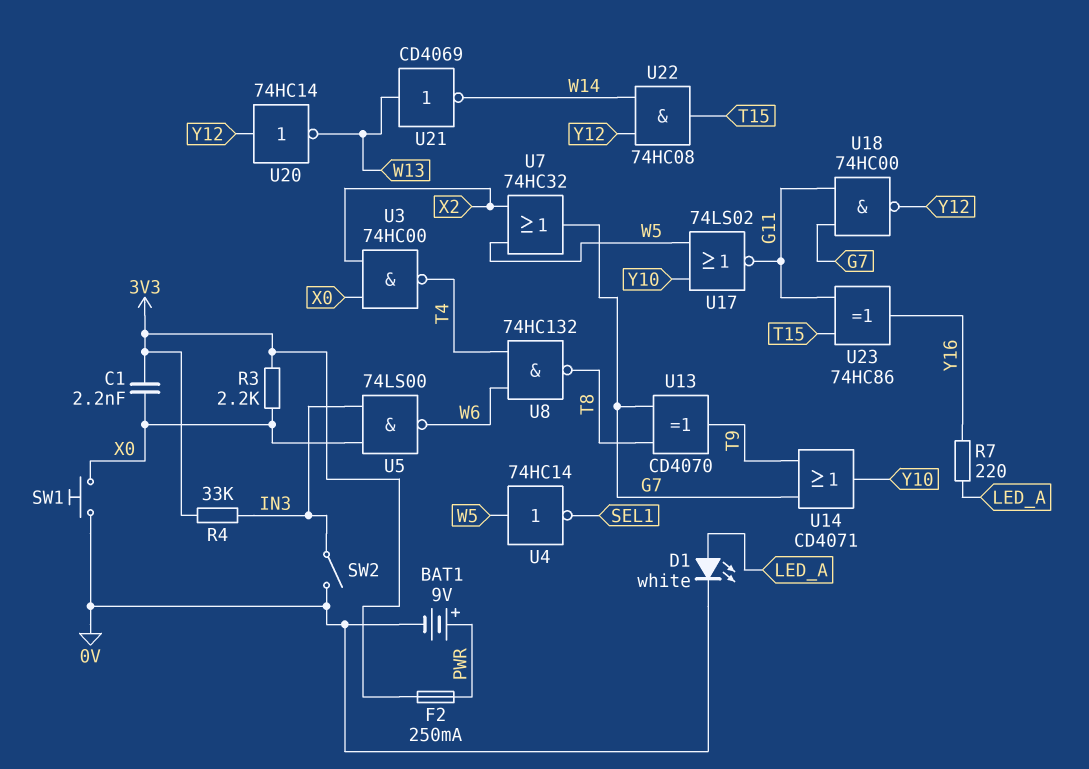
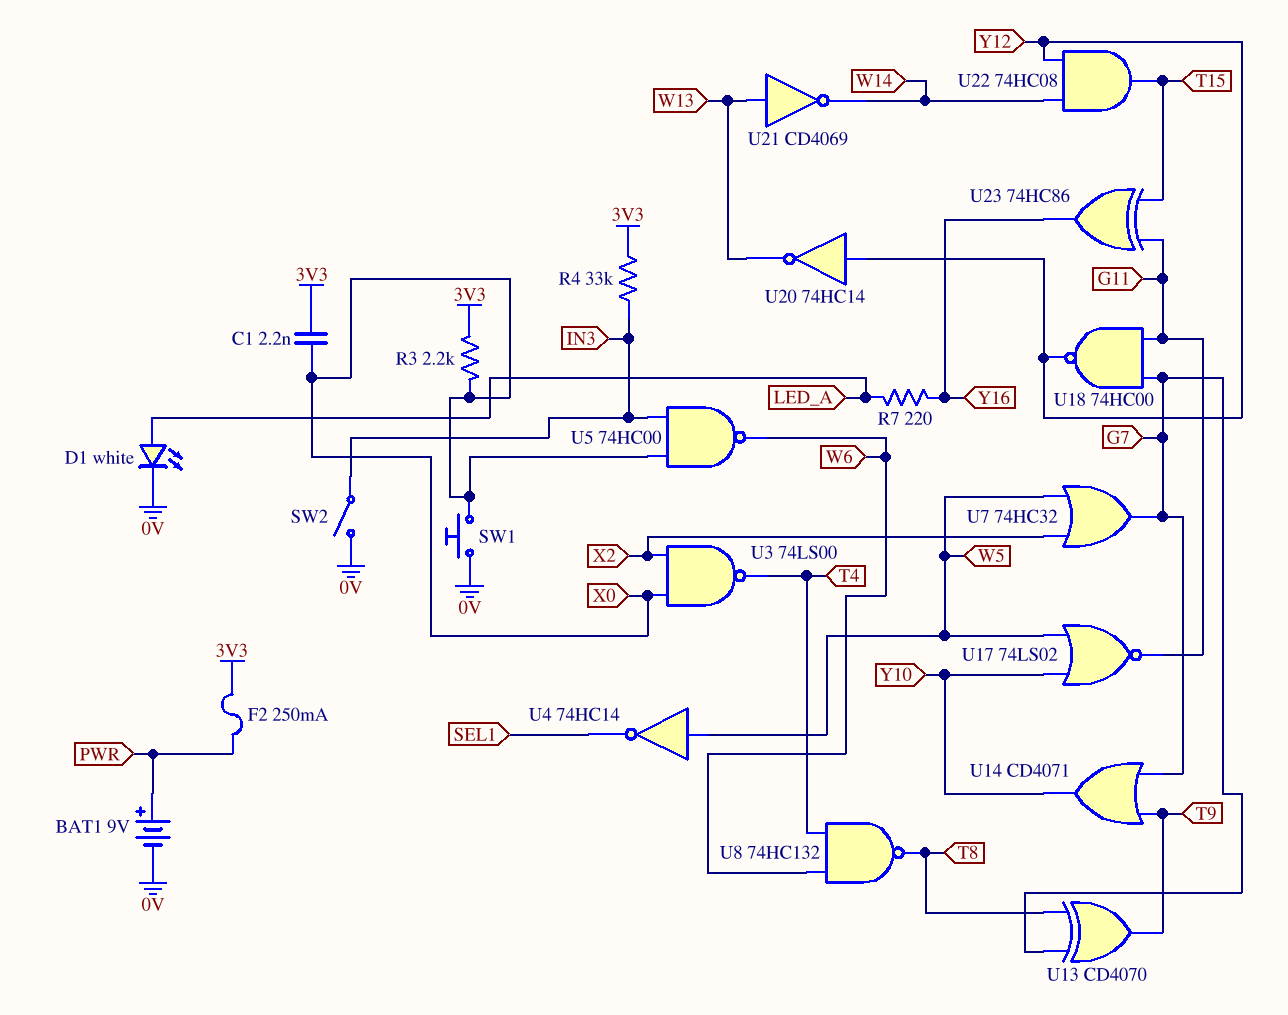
U3: NAND 74HC00 (in X0, in X2, out T4) -> NAND 74LS00 (in X0, in X2, out T4)
U5: NAND 74LS00 (in IN3, in X0, out W6) -> NAND 74HC00 (in IN3, in X0, out W6)

